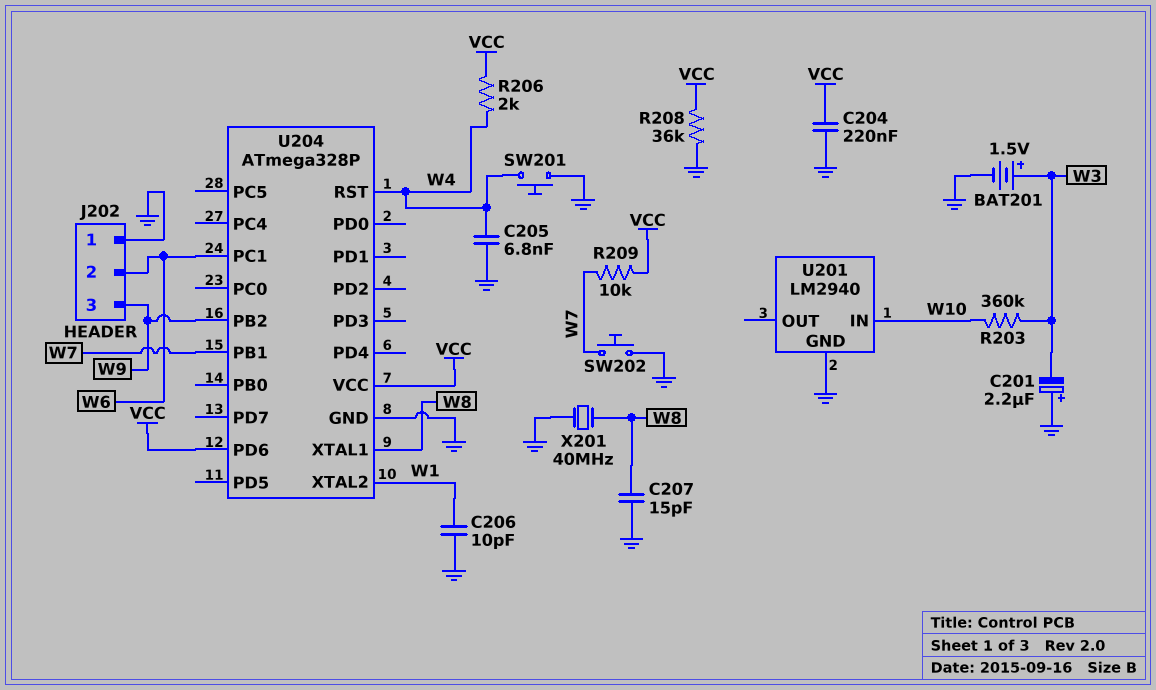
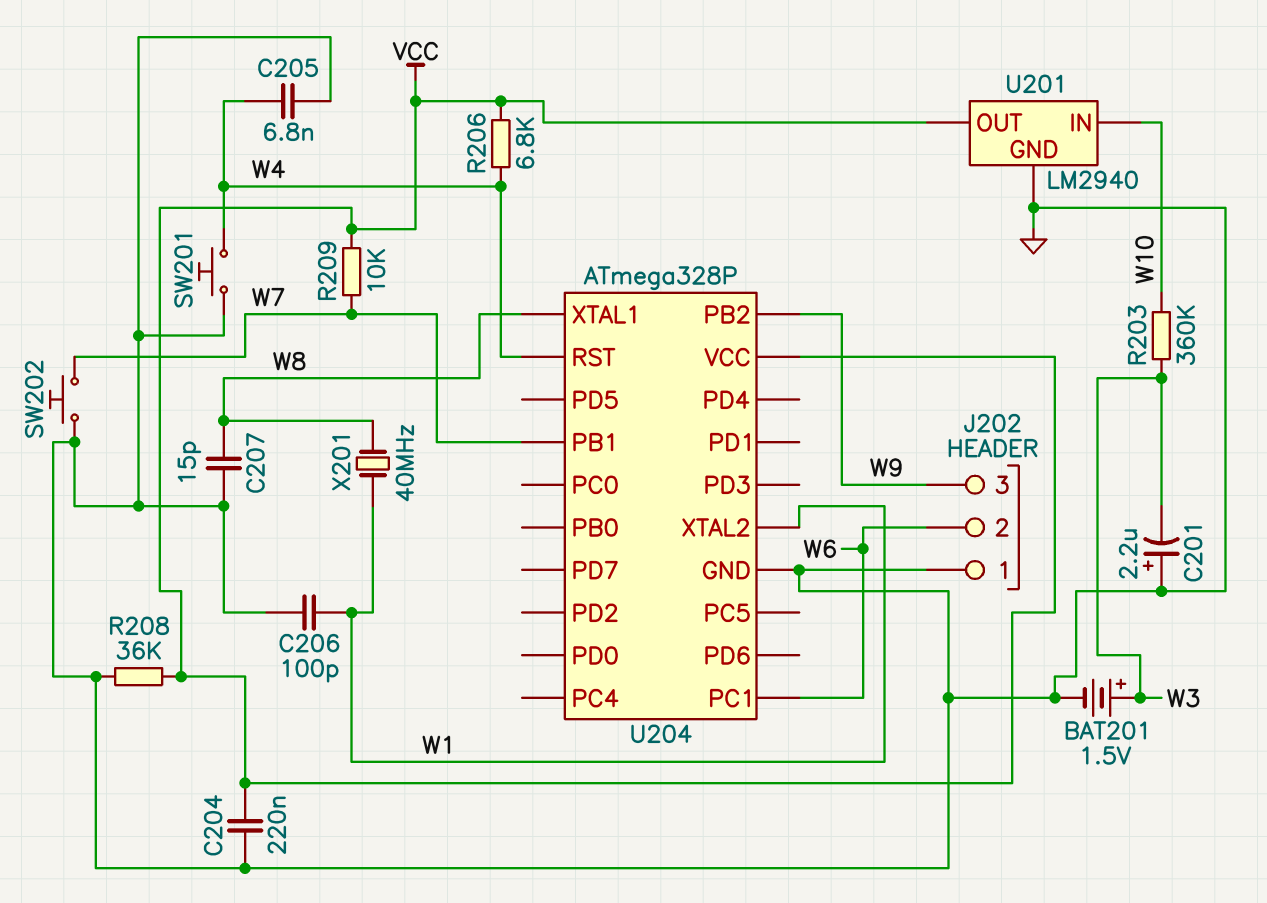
C206: 10pF (GND, W1) -> 100pF (GND, W1)
R206: 2k (VCC, W4) -> 6.8k (VCC, W4)
U201 pin OUT: none -> VCC
U204 pin PD6: VCC -> none
X201: 40MHz (GND, W8) -> 40MHz (W1, W8)

